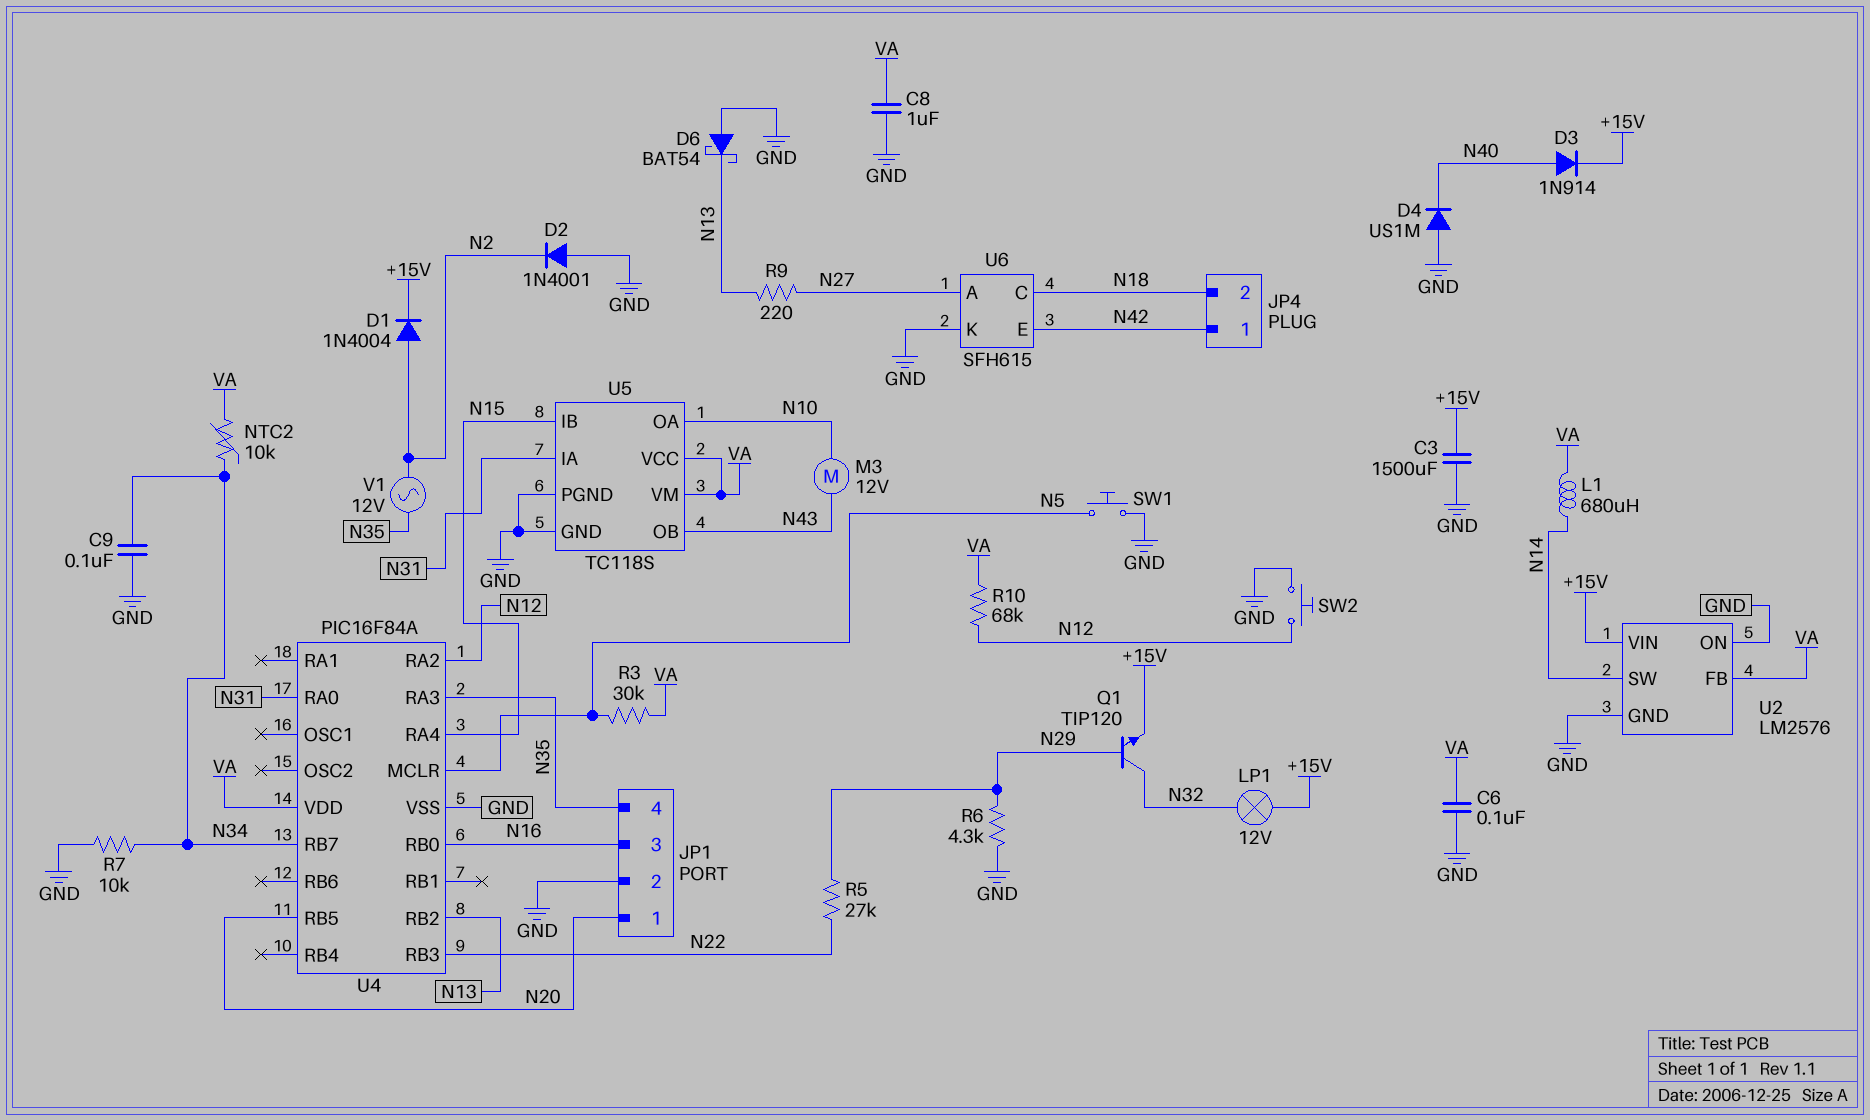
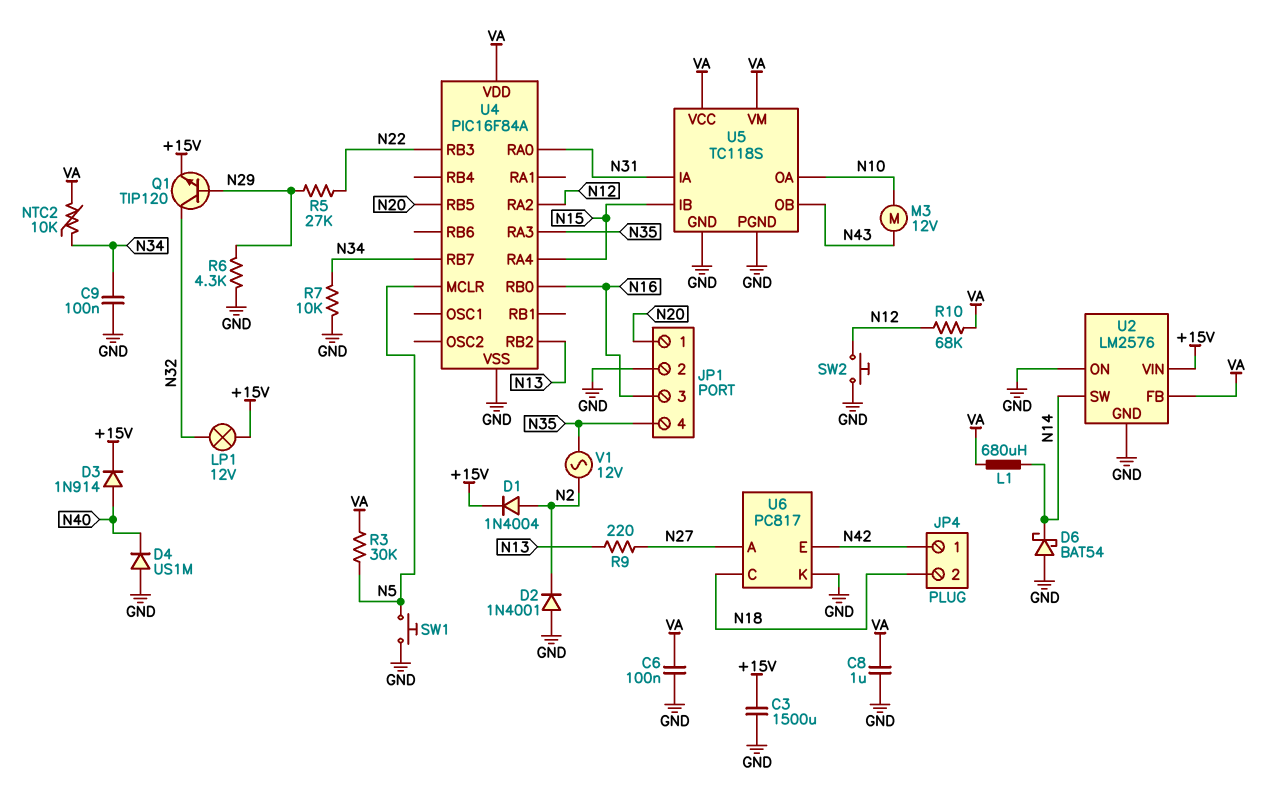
D6: schottky BAT54 (A GND, K N13) -> schottky BAT54 (A GND, K N14)
U6: SFH615 -> PC817

